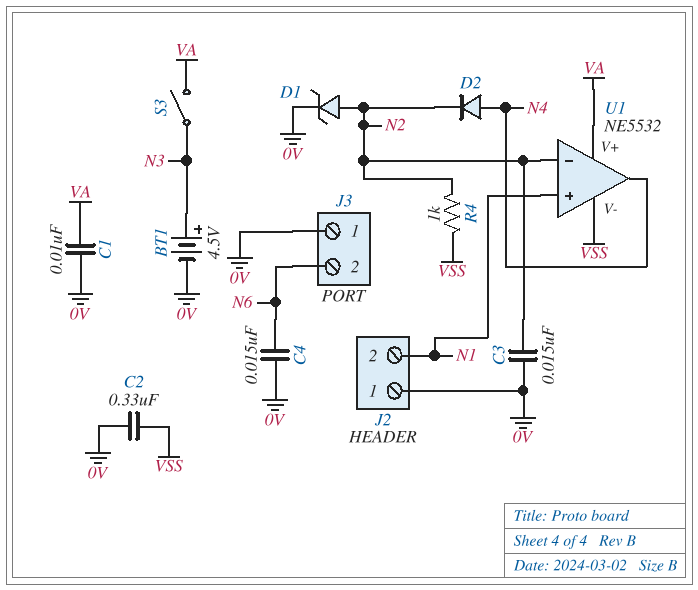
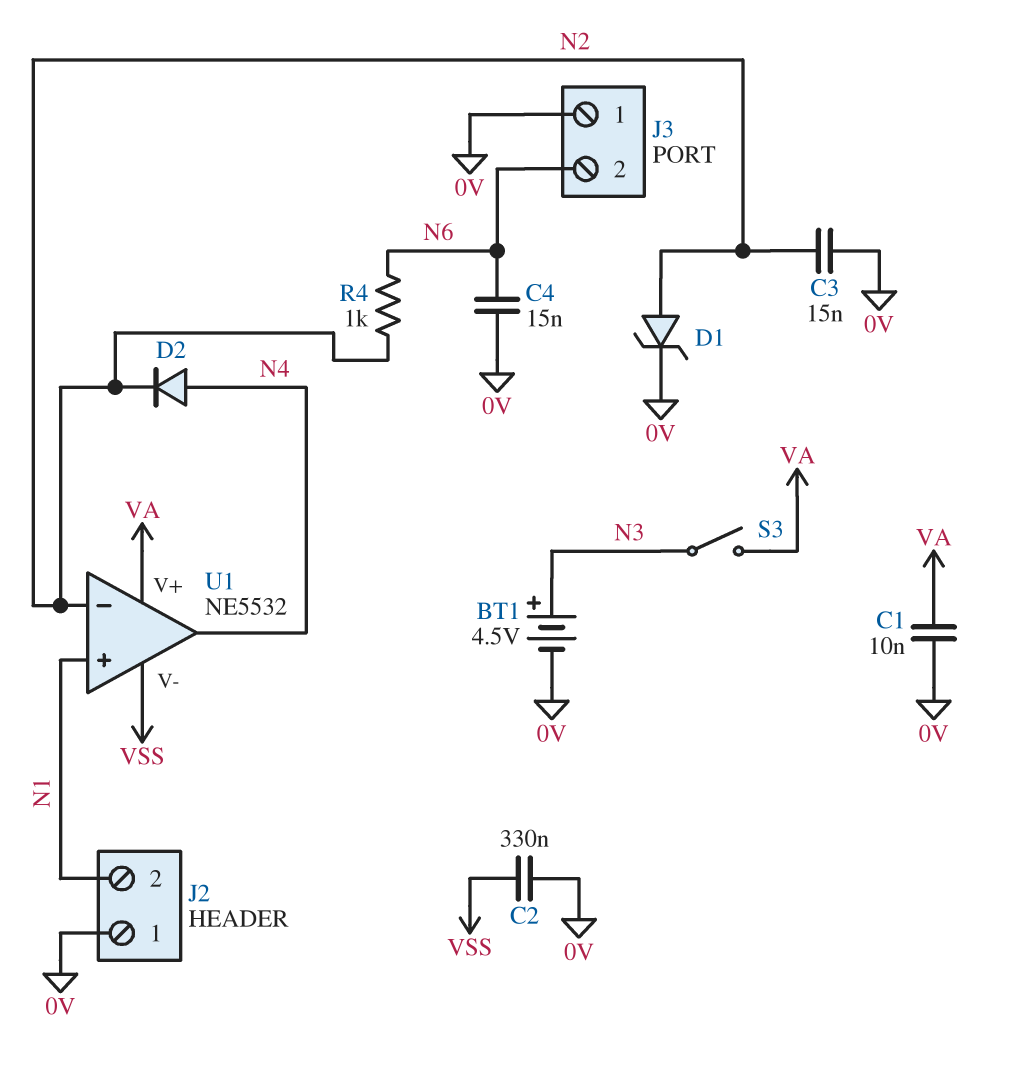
R4: 1k (N2, VSS) -> 1k (N2, N6)

